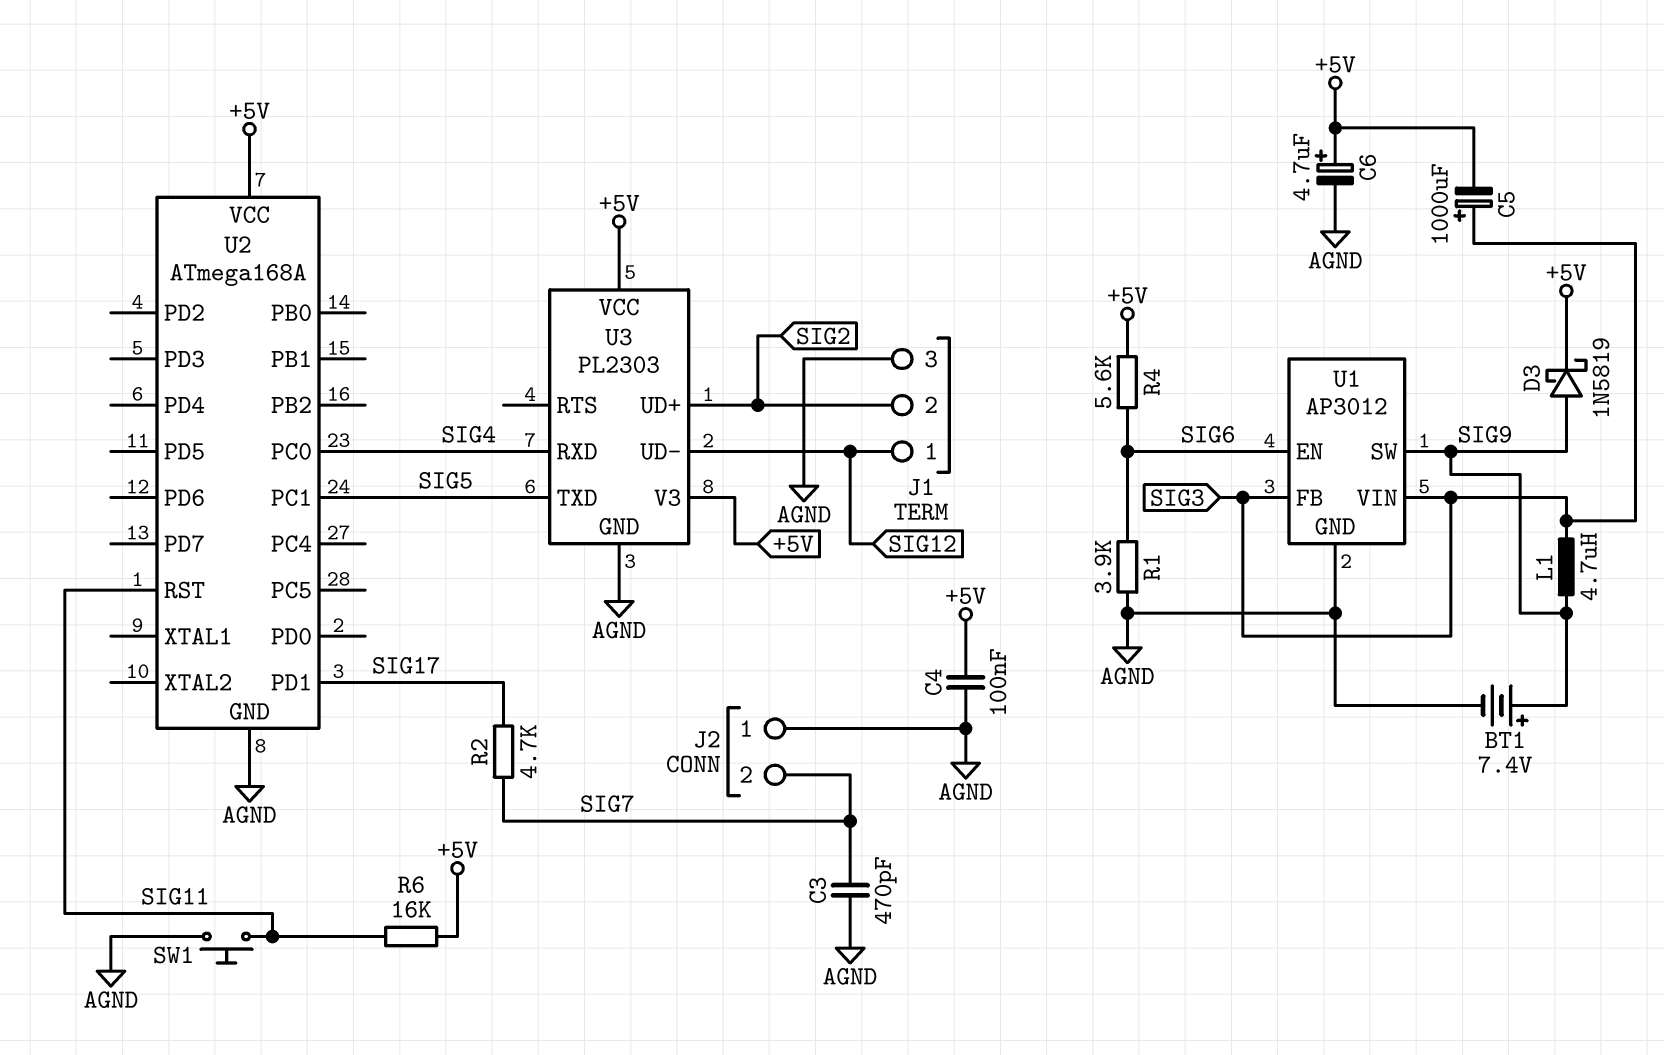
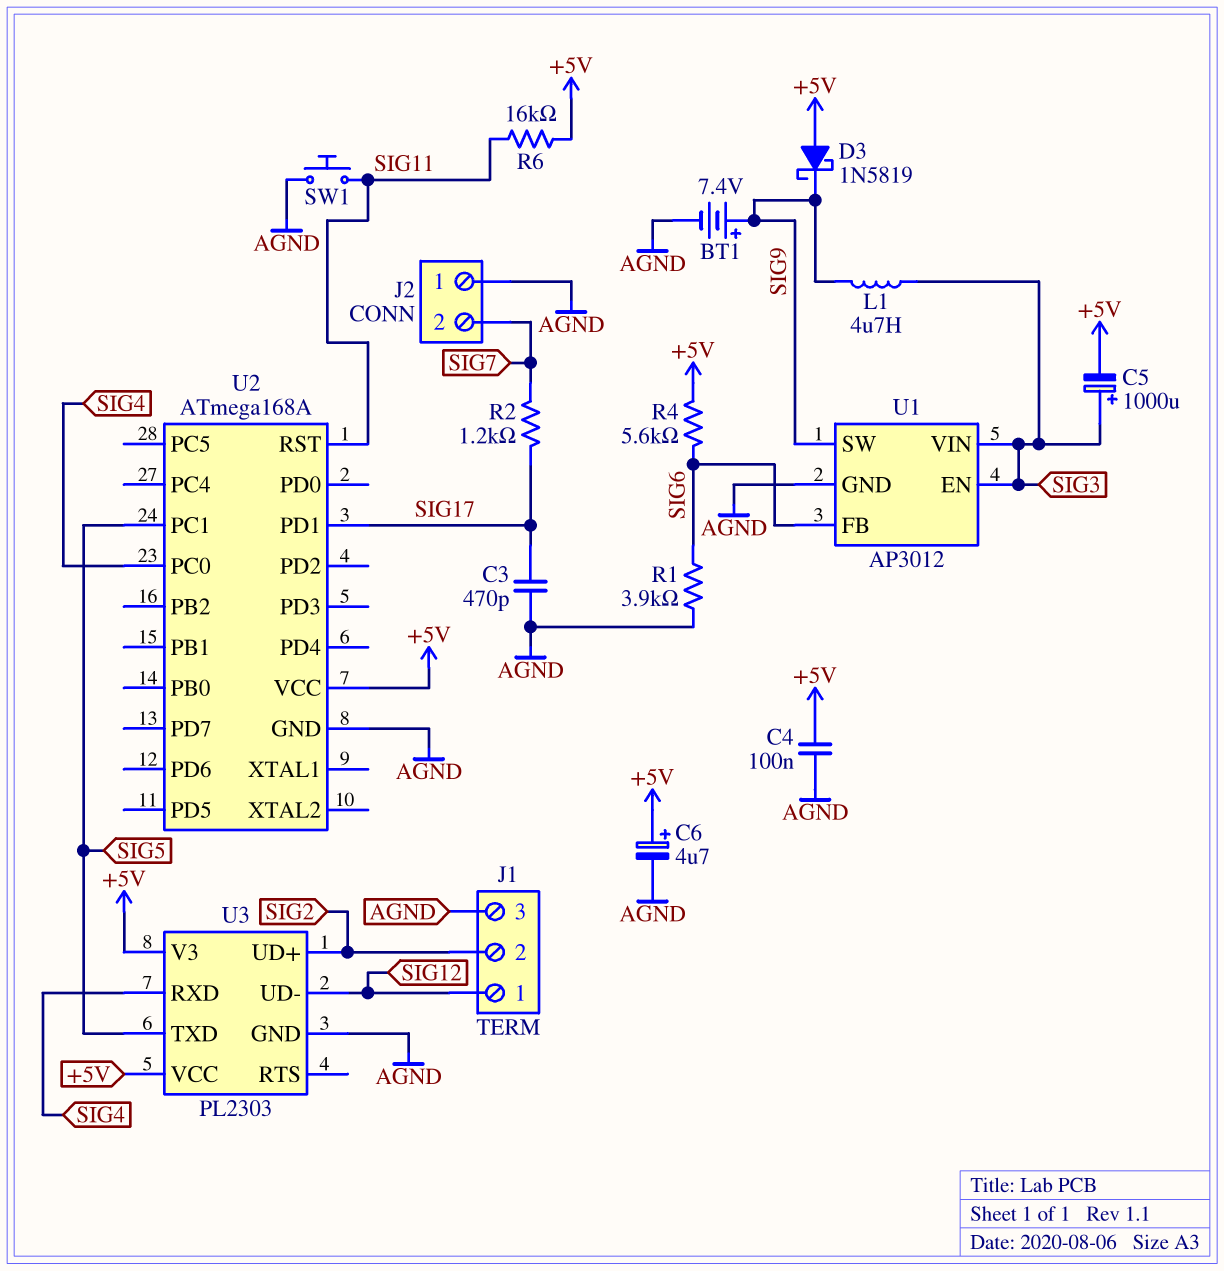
C3: 470pF (AGND, SIG7) -> 470pF (AGND, SIG17)
D3: schottky 1N5819 (A SIG9, K +5V) -> schottky 1N5819 (A +5V, K SIG9)
R2: 4.7k (SIG7, SIG17) -> 1.2k (SIG7, SIG17)
U1 pin EN: SIG6 -> SIG3
U1 pin FB: SIG3 -> SIG6

